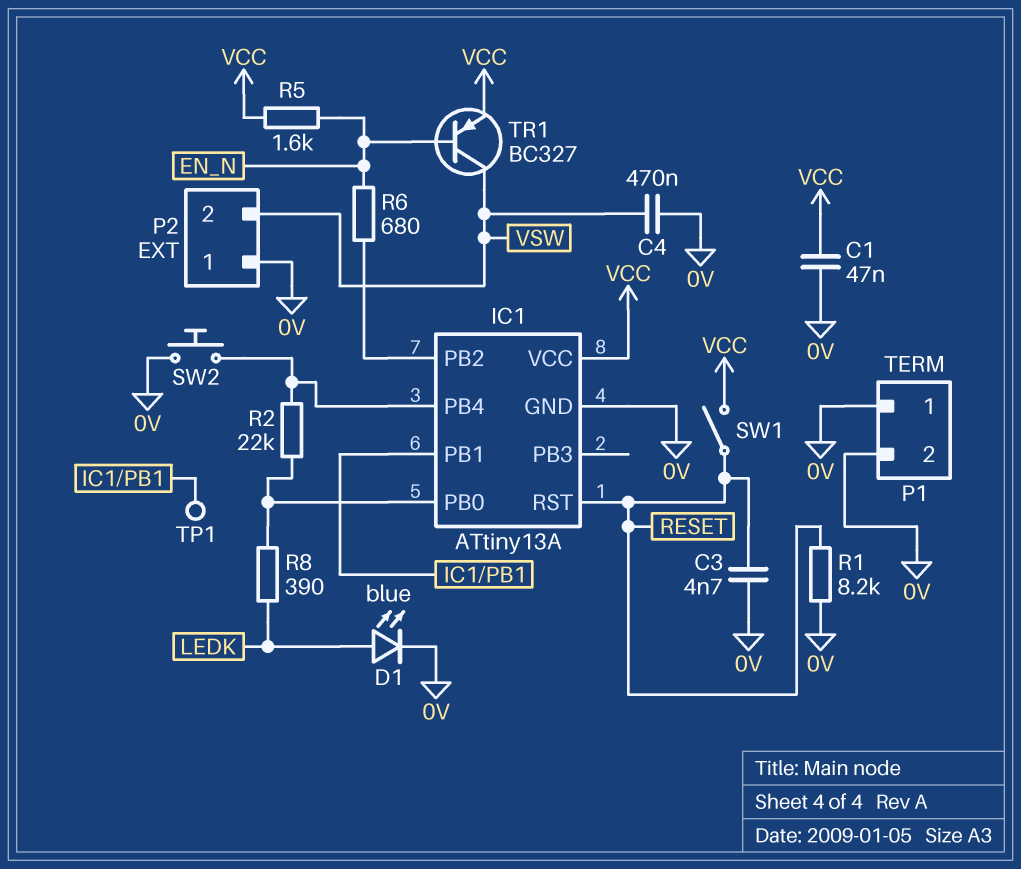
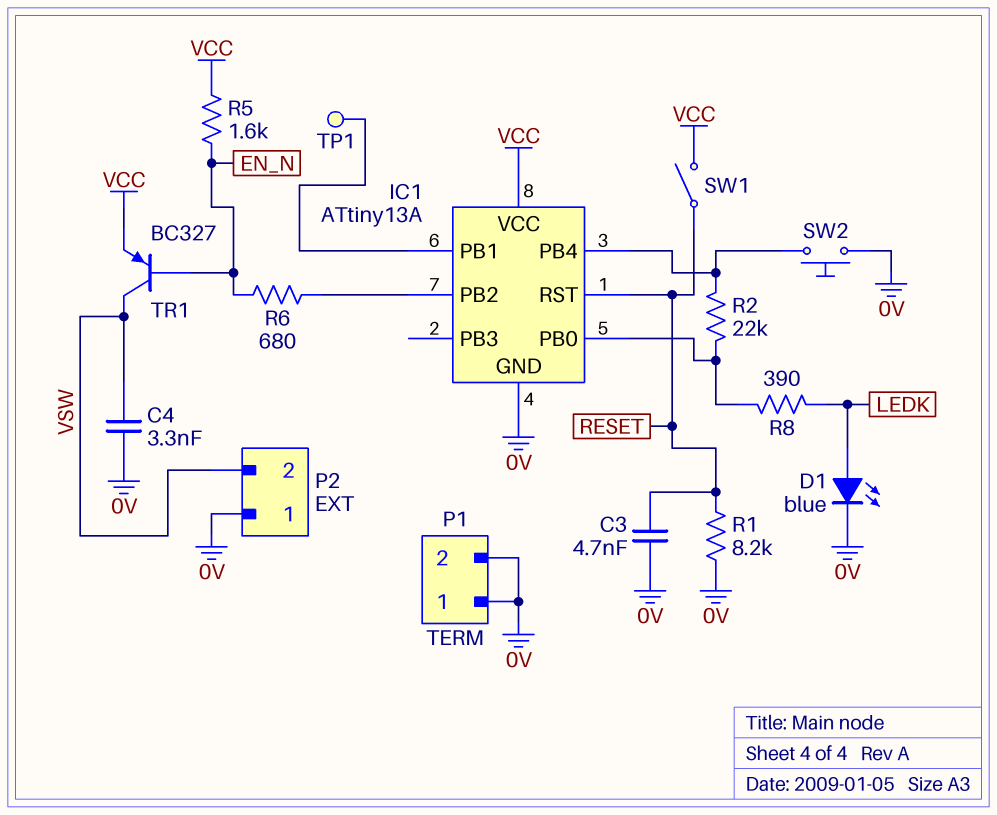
C1: 47nF (0V, VCC) -> none
C4: 470nF (0V, VSW) -> 3.3nF (0V, VSW)

